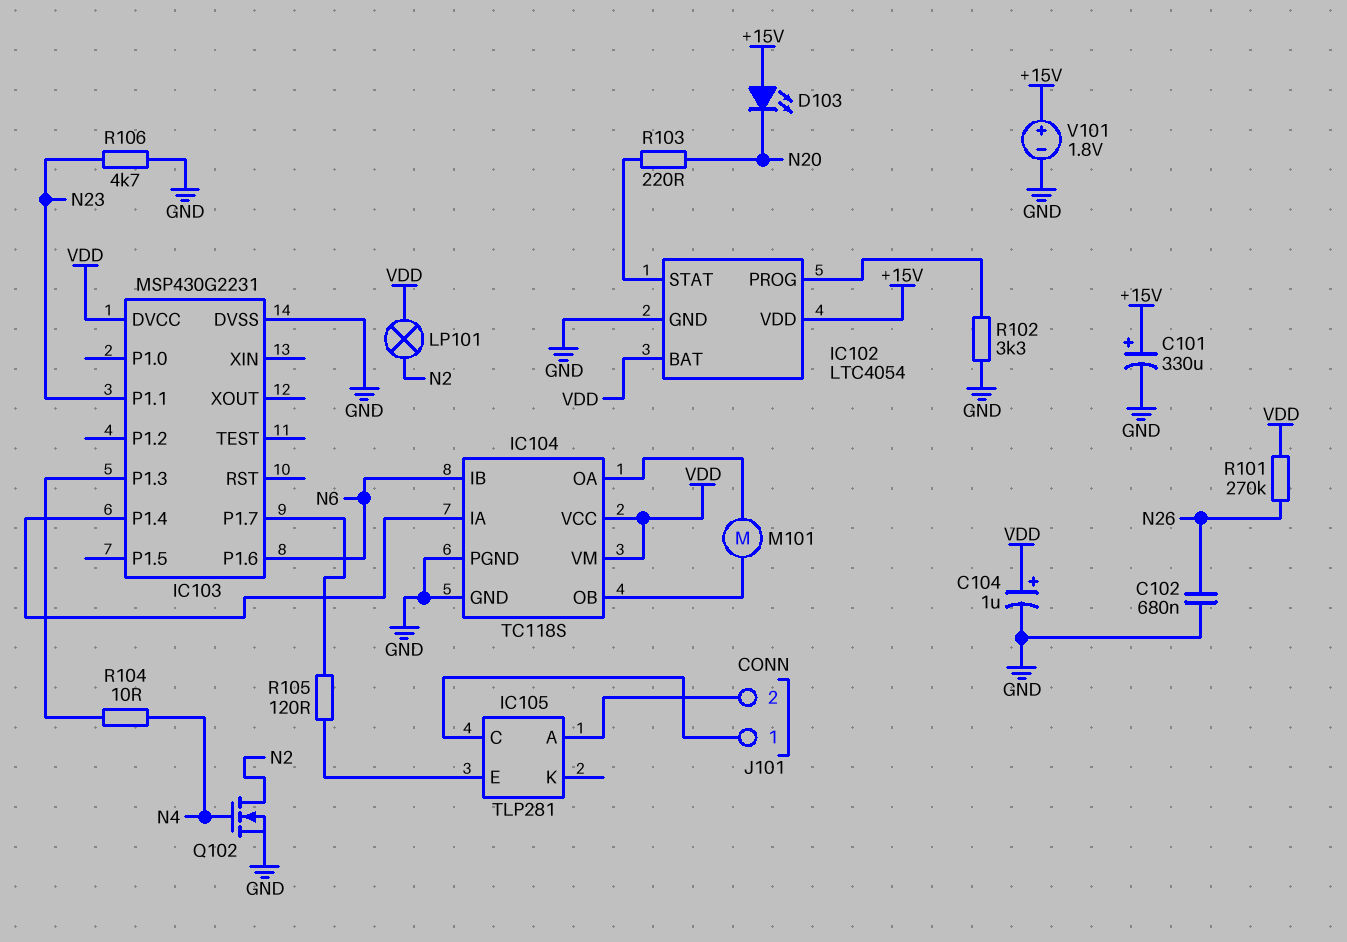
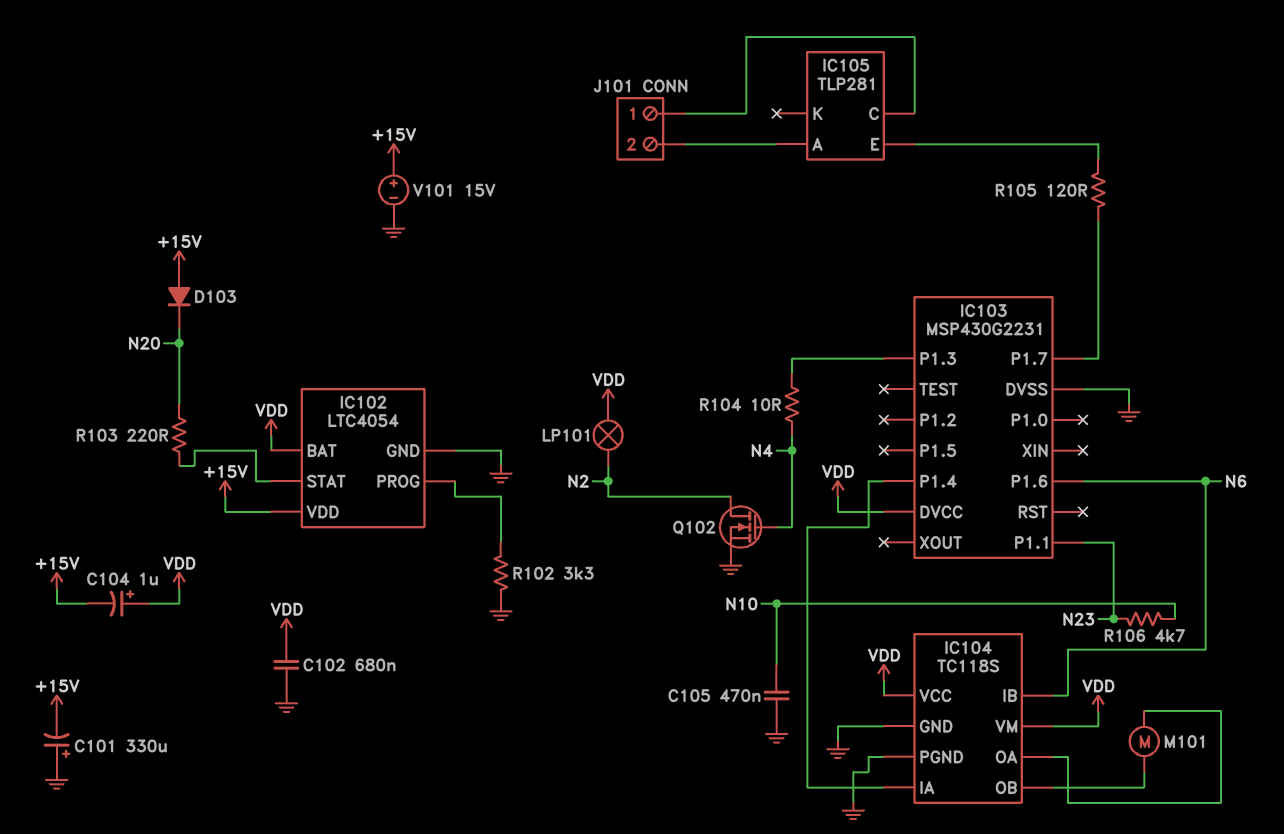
C101: 330uF (plus +15V, minus GND) -> 330uF (plus GND, minus +15V)
C102: 680nF (GND, N26) -> 680nF (GND, VDD)
C104: 1uF (plus VDD, minus GND) -> 1uF (plus VDD, minus +15V)
C105: none -> 470nF (GND, N10)
D103: LED (A +15V, K N20) -> diode (A +15V, K N20)
R101: 270k (N26, VDD) -> none
R106: 4.7k (GND, N23) -> 4.7k (N10, N23)
V101: 1.8V (plus +15V, minus GND) -> 15V (plus +15V, minus GND)

